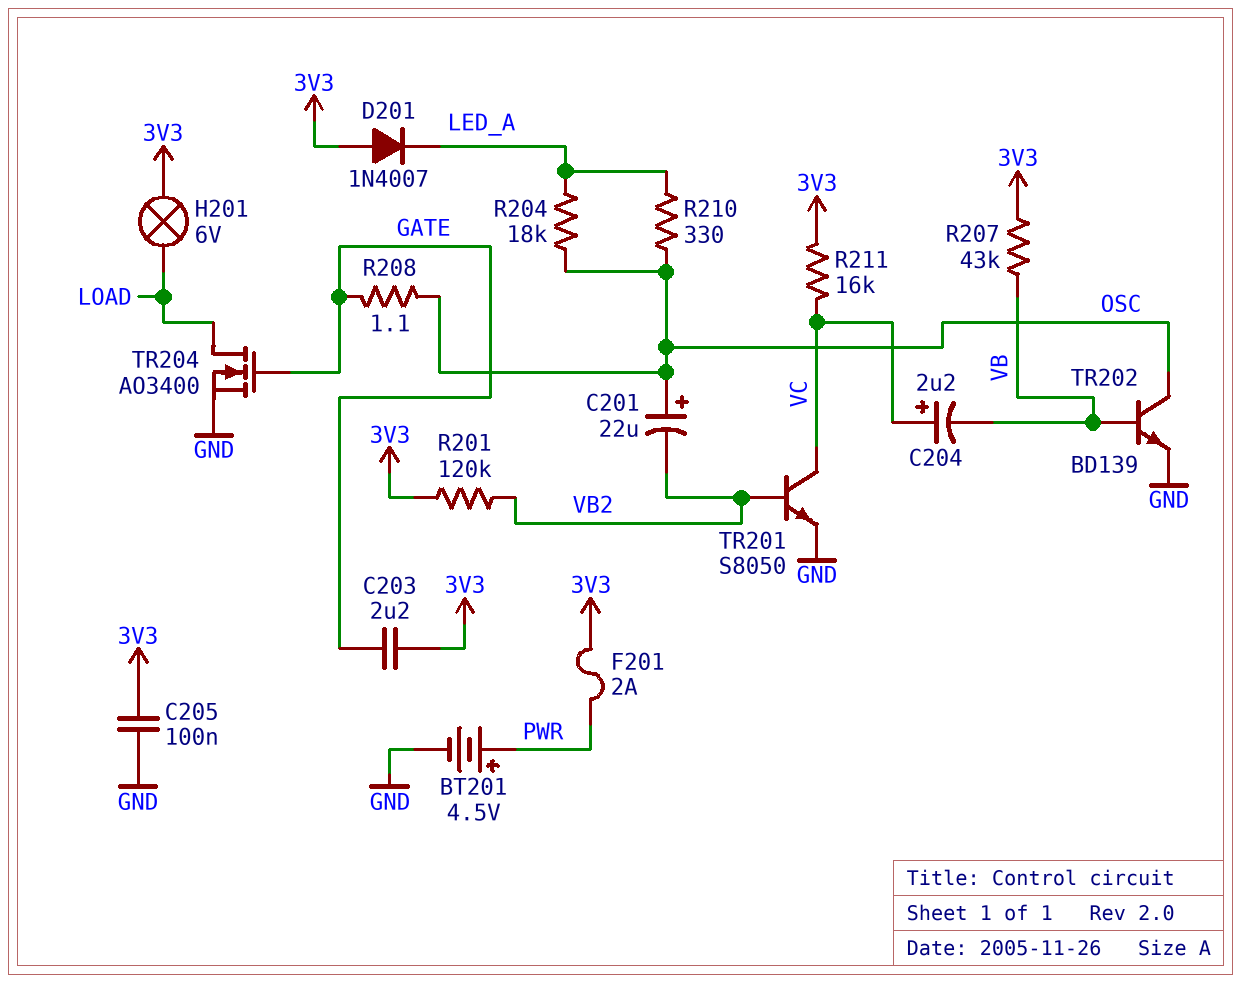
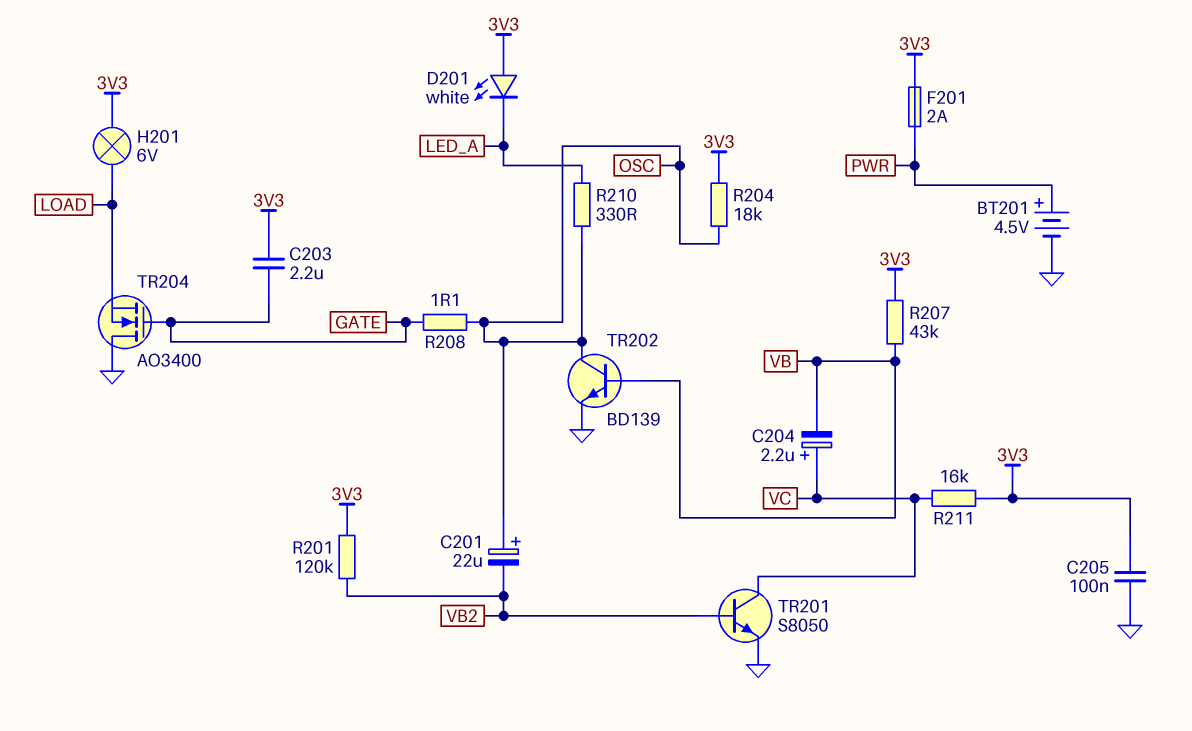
D201: diode 1N4007 (A 3V3, K LED_A) -> LED white (A 3V3, K LED_A)
R204: 18k (LED_A, OSC) -> 18k (3V3, OSC)
TR204: NMOS AO3400 (G GATE, D LOAD, S GND) -> NMOS AO3400 (G GATE, D GND, S LOAD)

